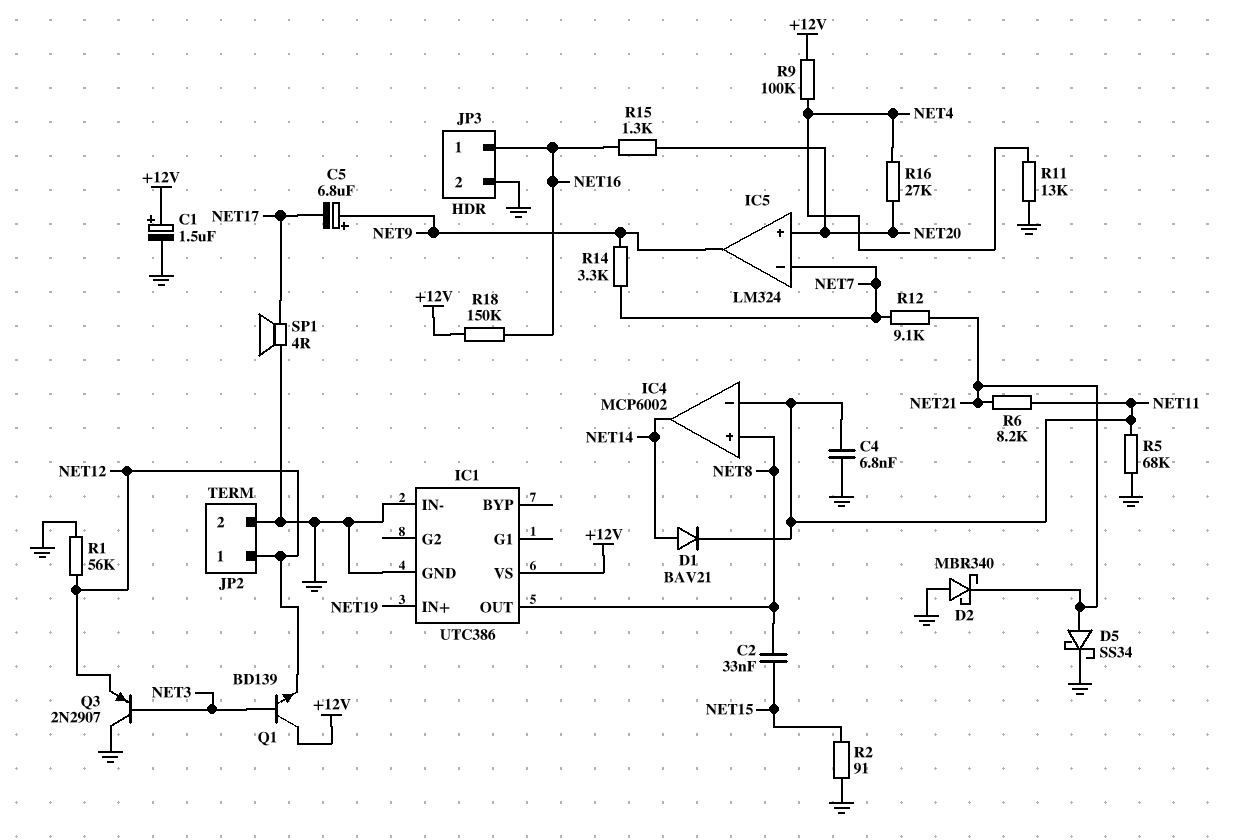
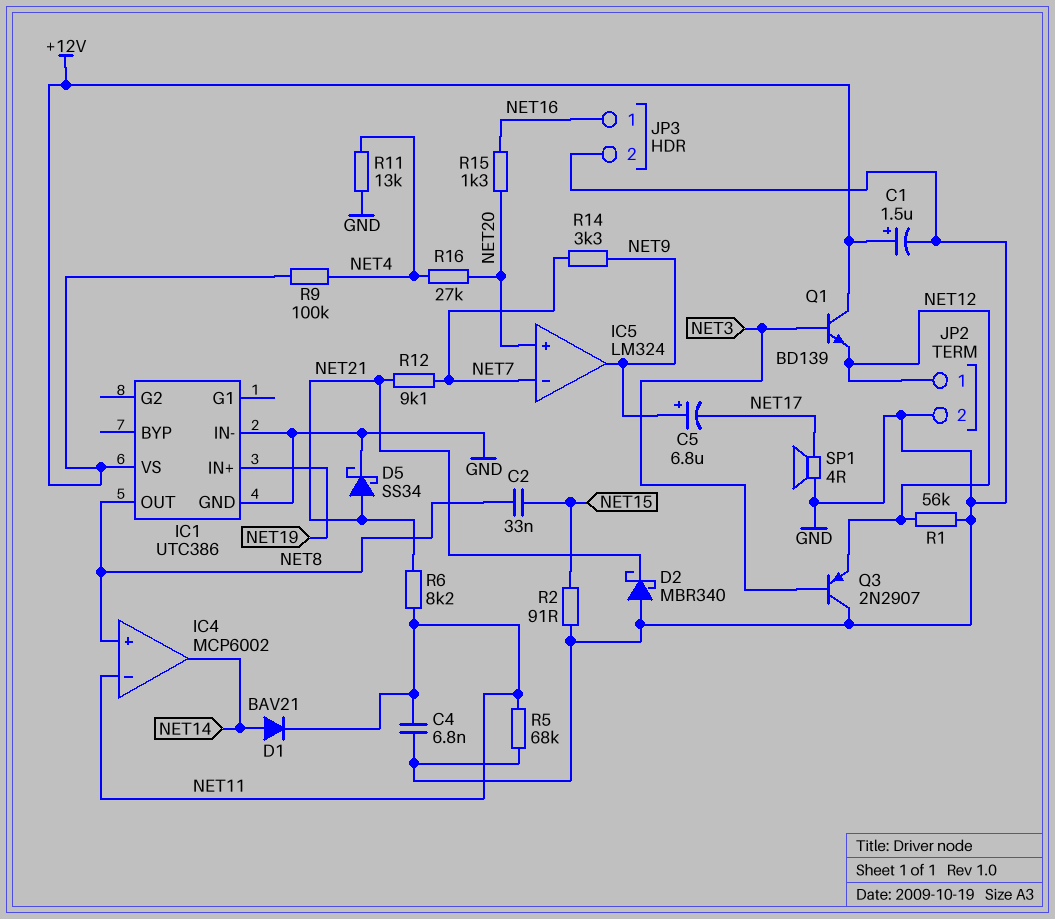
R18: 150k (+12V, NET16) -> none

